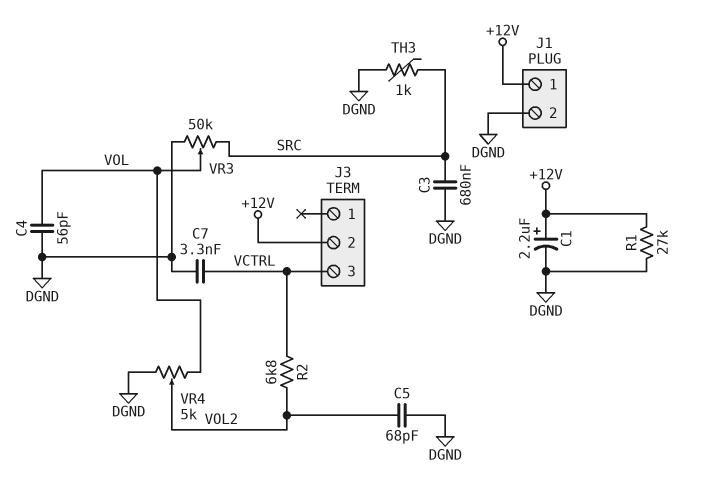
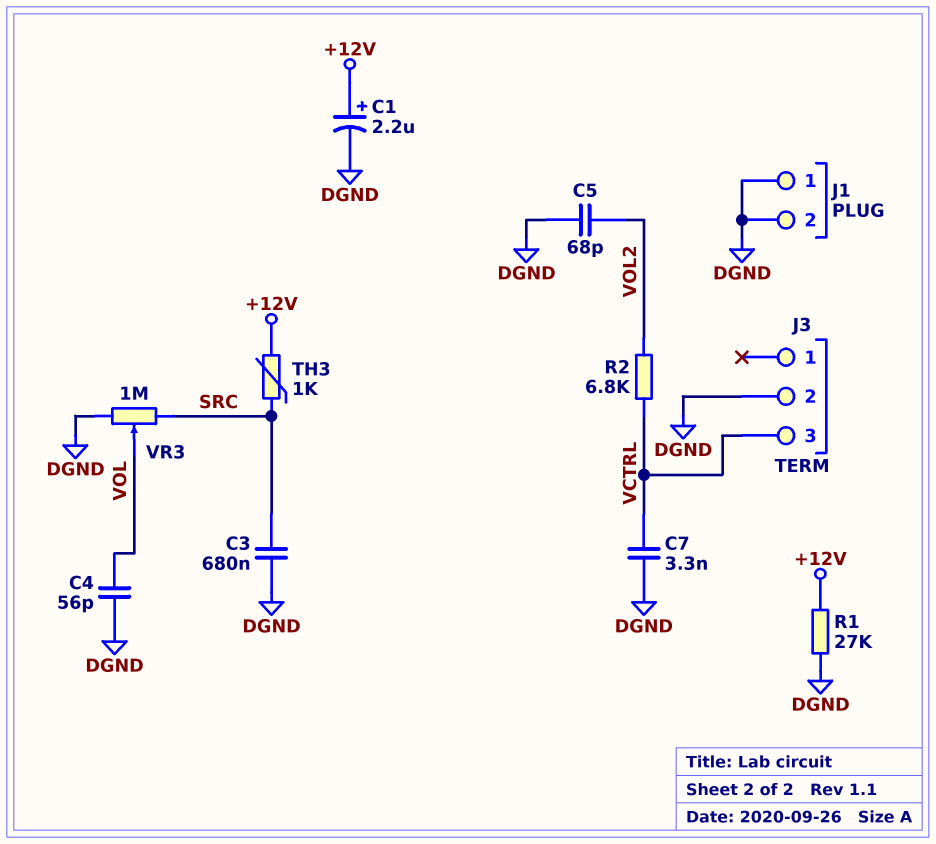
J1 pin 1: +12V -> DGND
J3 pin 2: +12V -> DGND
TH3: 1k (DGND, SRC) -> 1k (+12V, SRC)
VR3: 50k (DGND, SRC, wiper VOL) -> 1M (DGND, SRC, wiper VOL)
VR4: 5k (DGND, VOL, wiper VOL2) -> none

